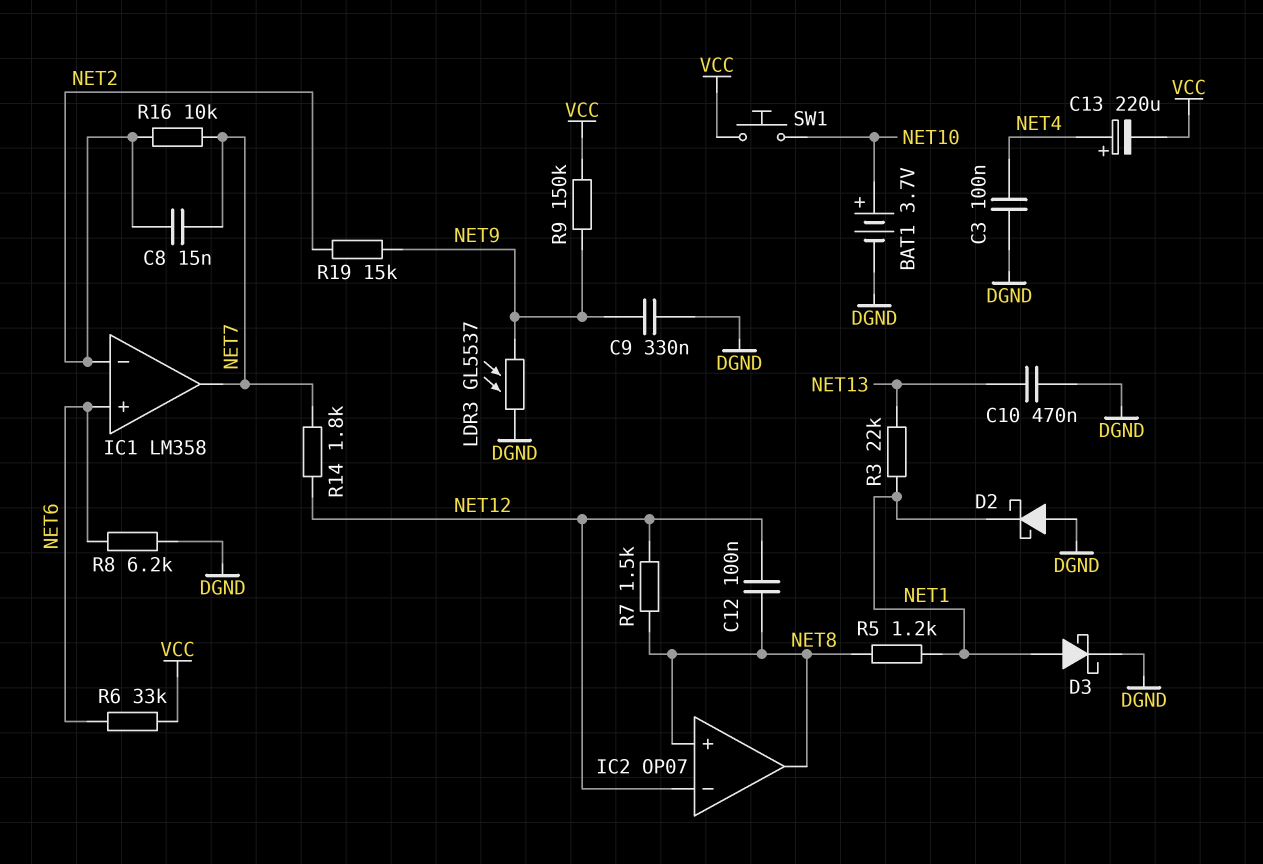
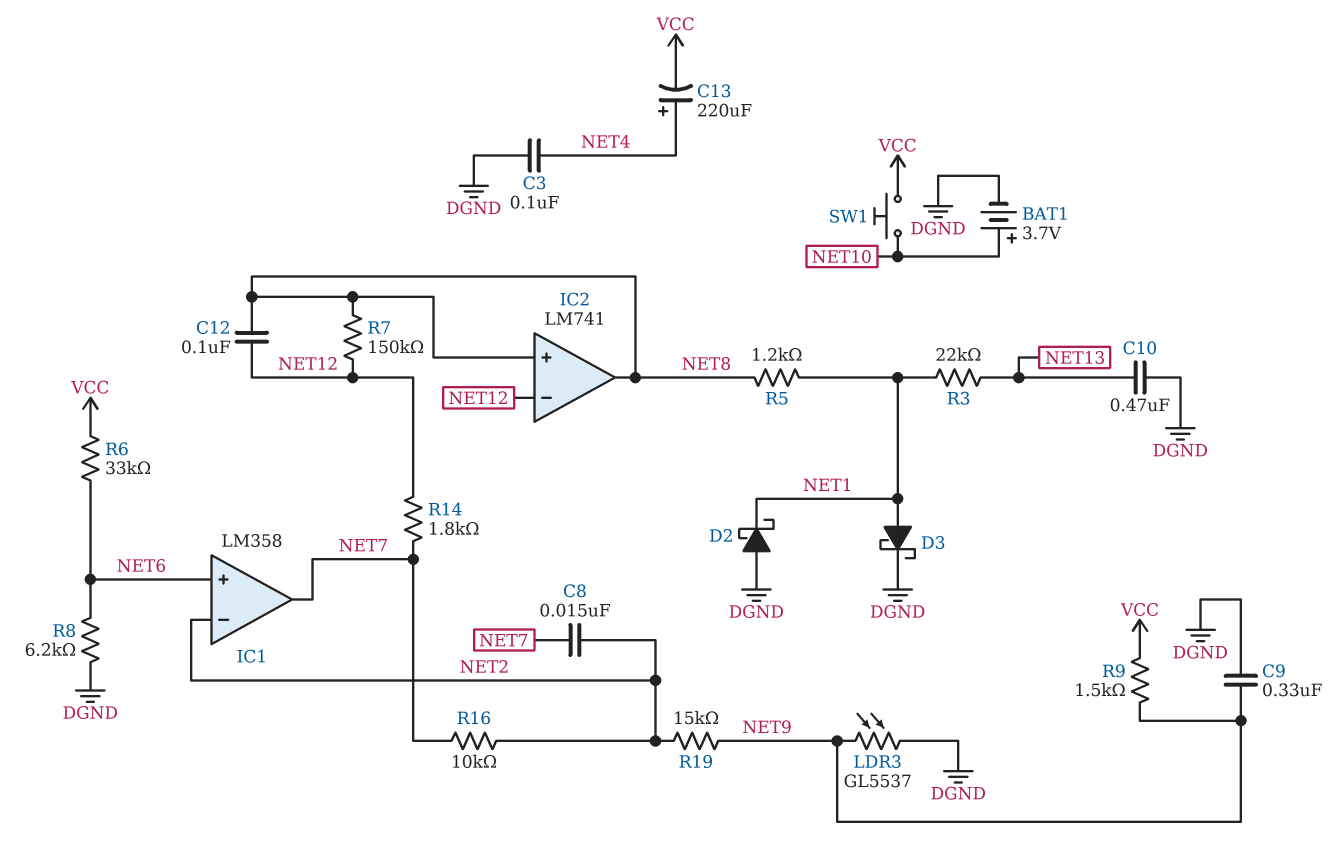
IC2: OP07 -> LM741
R7: 1.5k (NET8, NET12) -> 150k (NET8, NET12)
R9: 150k (NET9, VCC) -> 1.5k (NET9, VCC)

